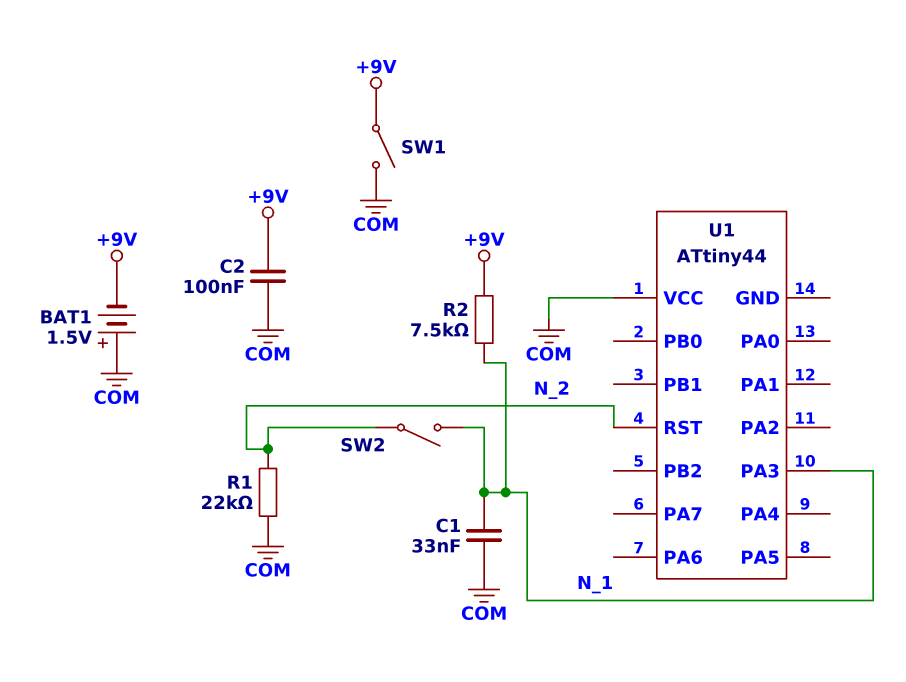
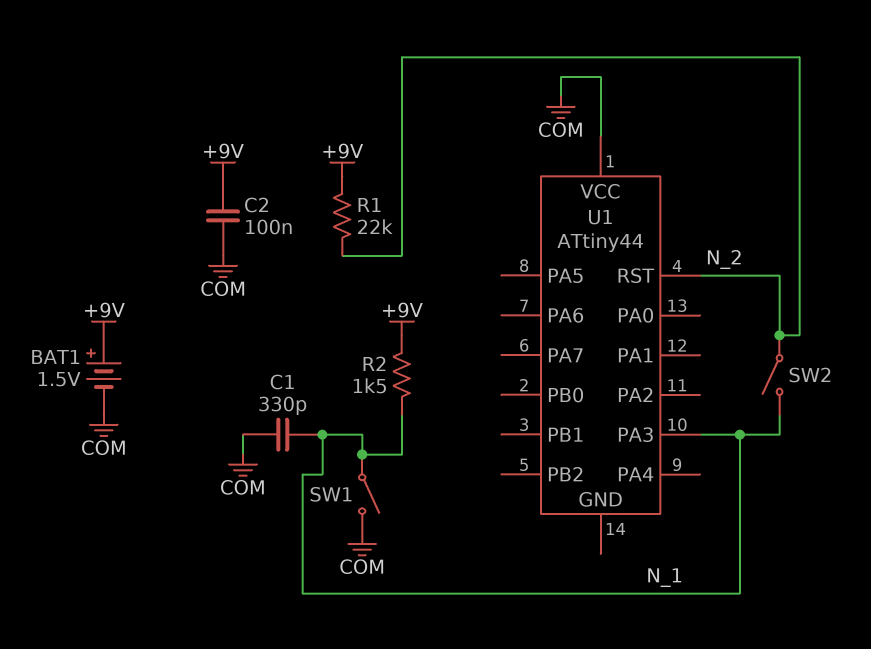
BAT1: 1.5V (plus COM, minus +9V) -> 1.5V (plus +9V, minus COM)
C1: 33nF (COM, N_1) -> 330pF (COM, N_1)
R1: 22k (COM, N_2) -> 22k (+9V, N_2)
R2: 7.5k (+9V, N_1) -> 1.5k (+9V, N_1)
SW1: switch (+9V, COM) -> switch (COM, N_1)

